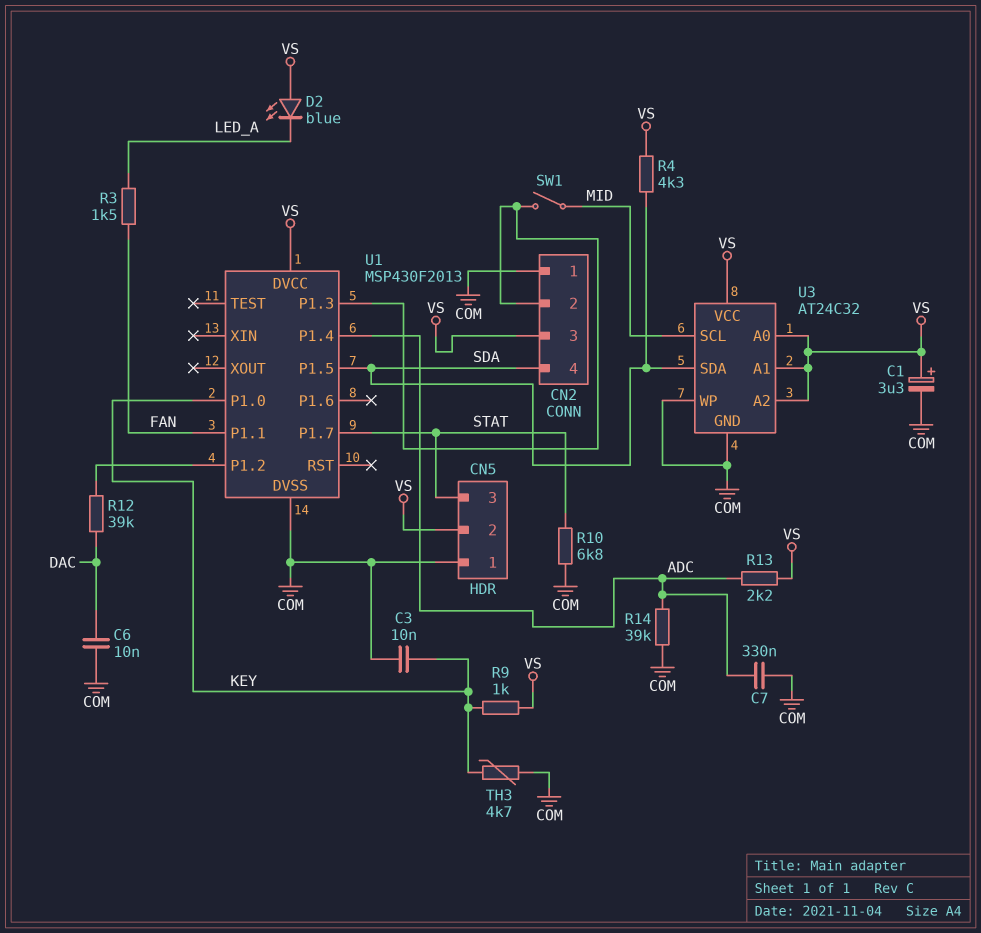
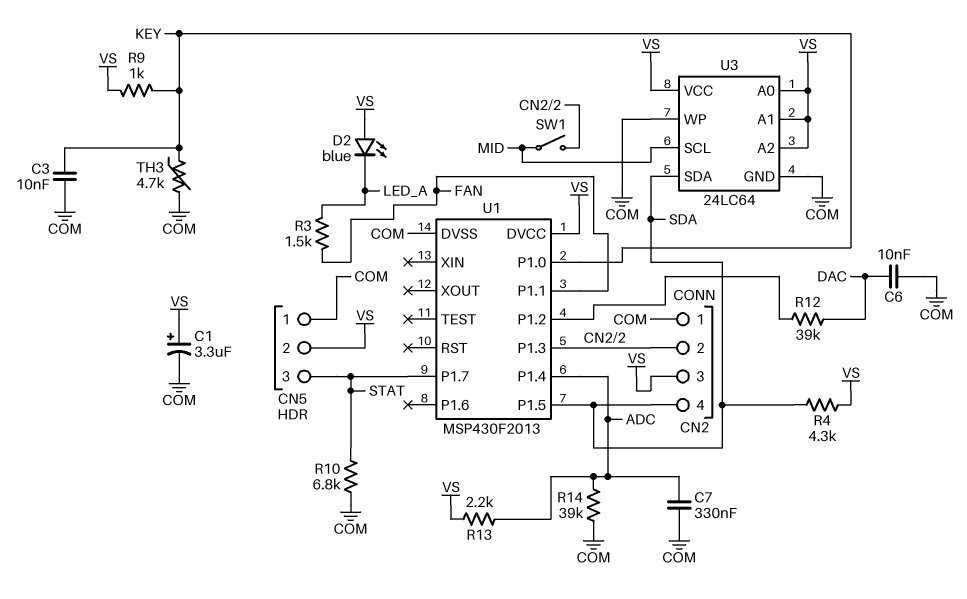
U3: AT24C32 -> 24LC64

